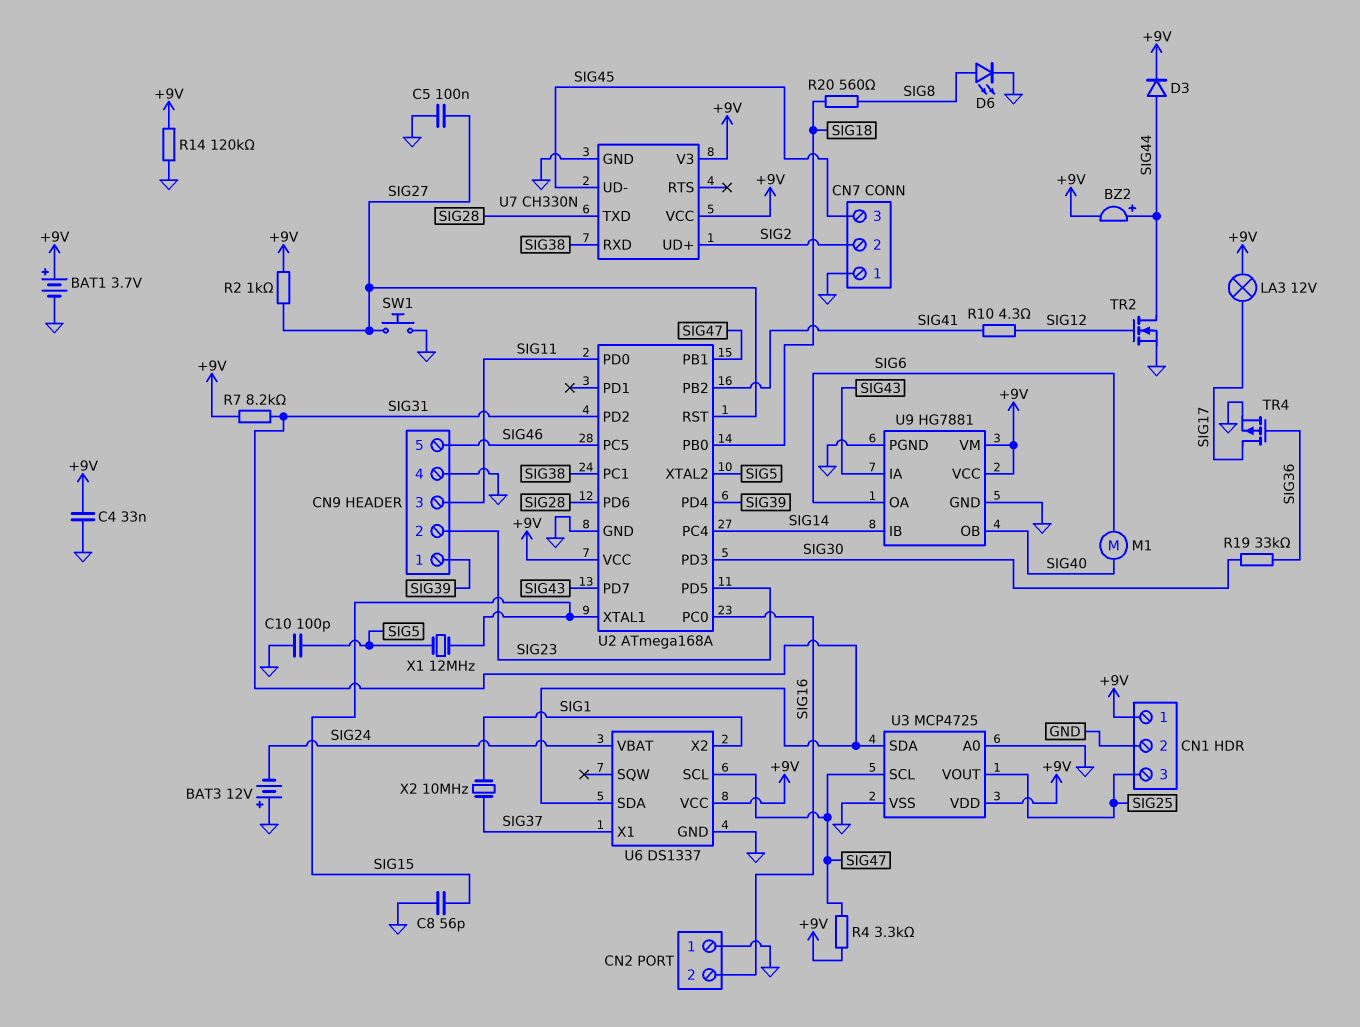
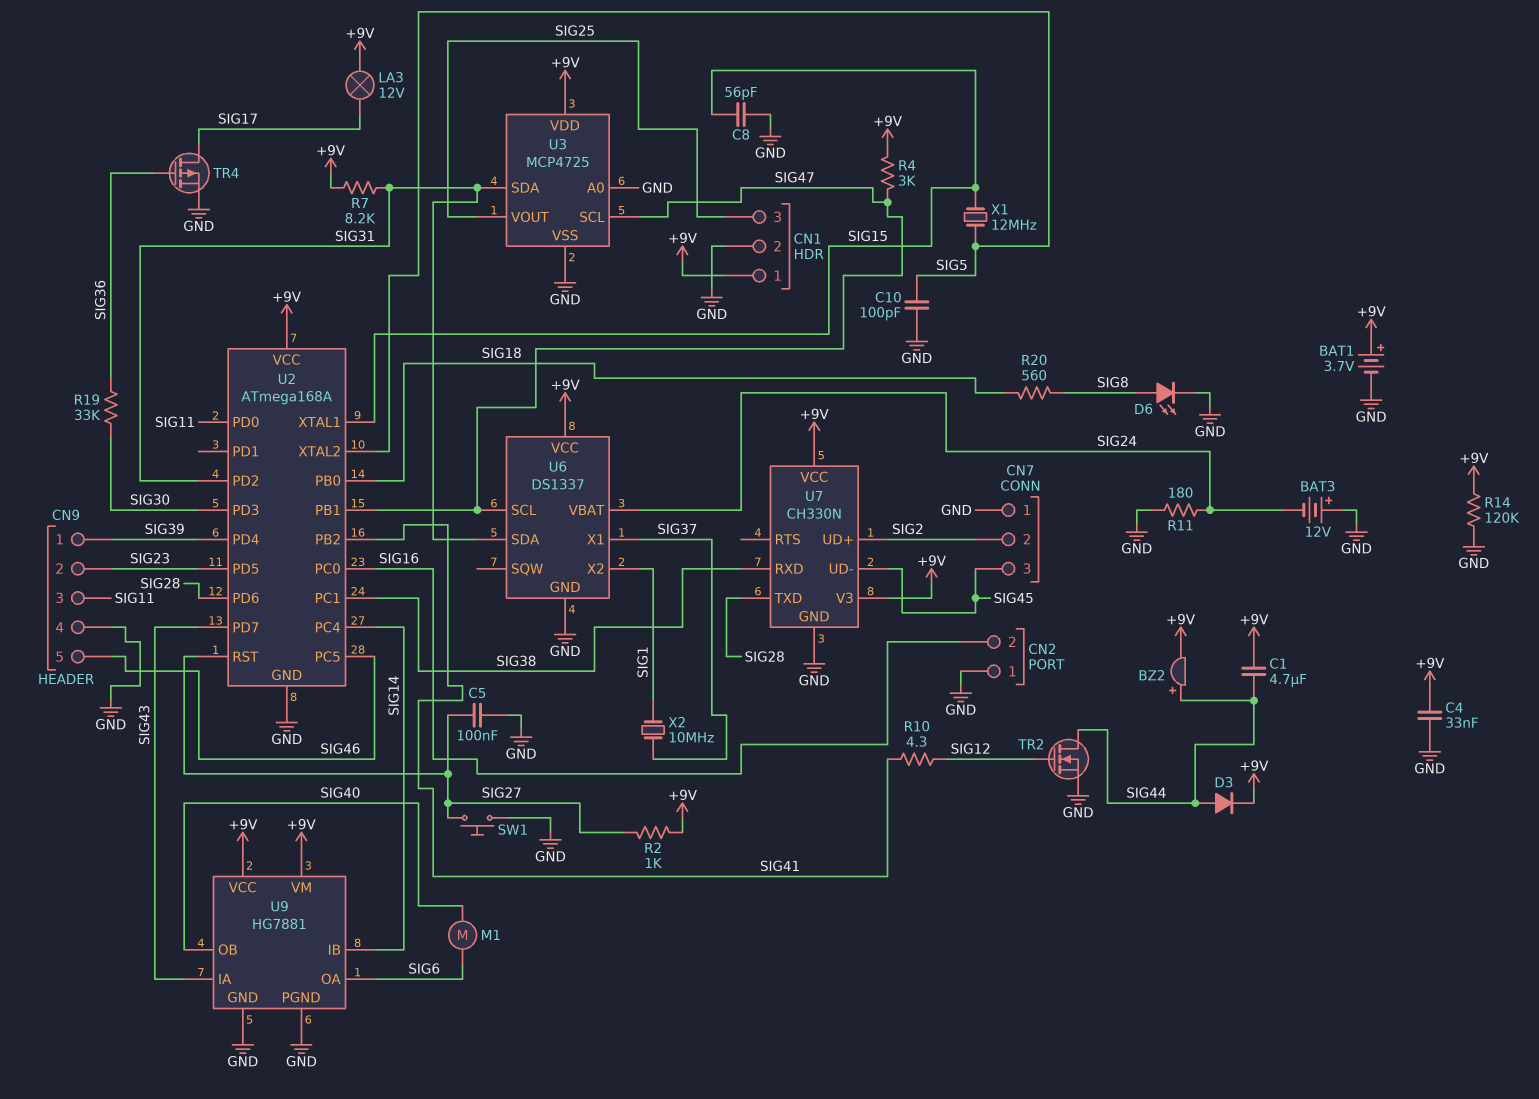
C1: none -> 4.7uF (+9V, SIG44)
R4: 3.3k (+9V, SIG47) -> 3k (+9V, SIG47)
R11: none -> 180 (GND, SIG24)

